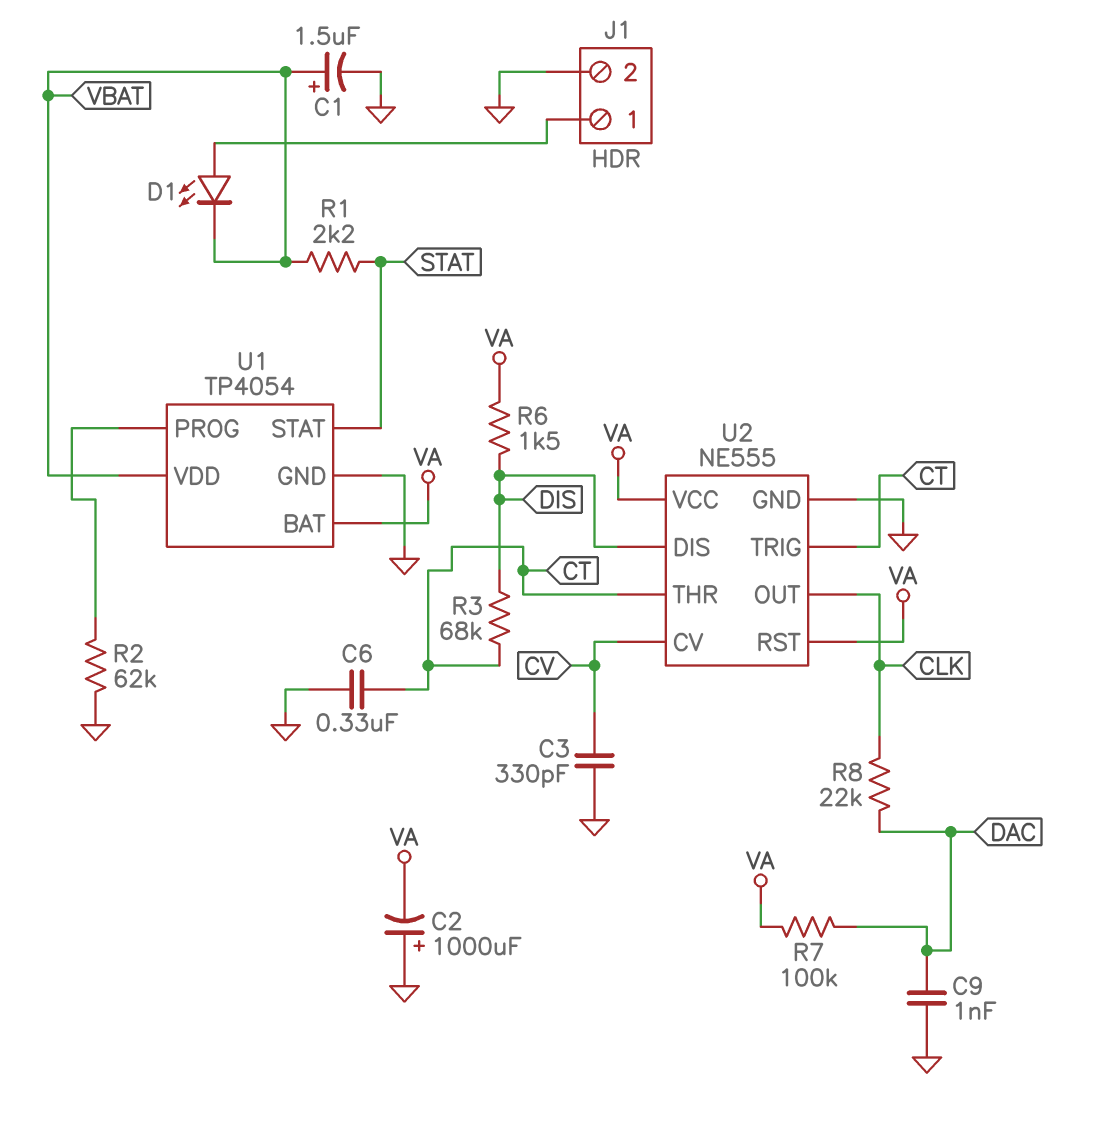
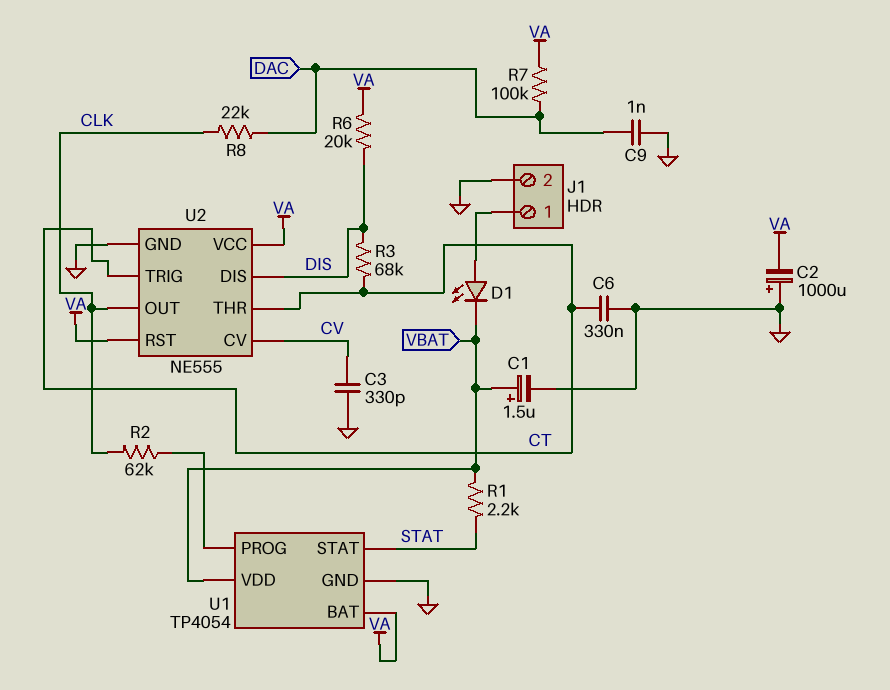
R2: 62k (GND, U1/PROG) -> 62k (CLK, U1/PROG)
R6: 1.5k (DIS, VA) -> 20k (DIS, VA)

